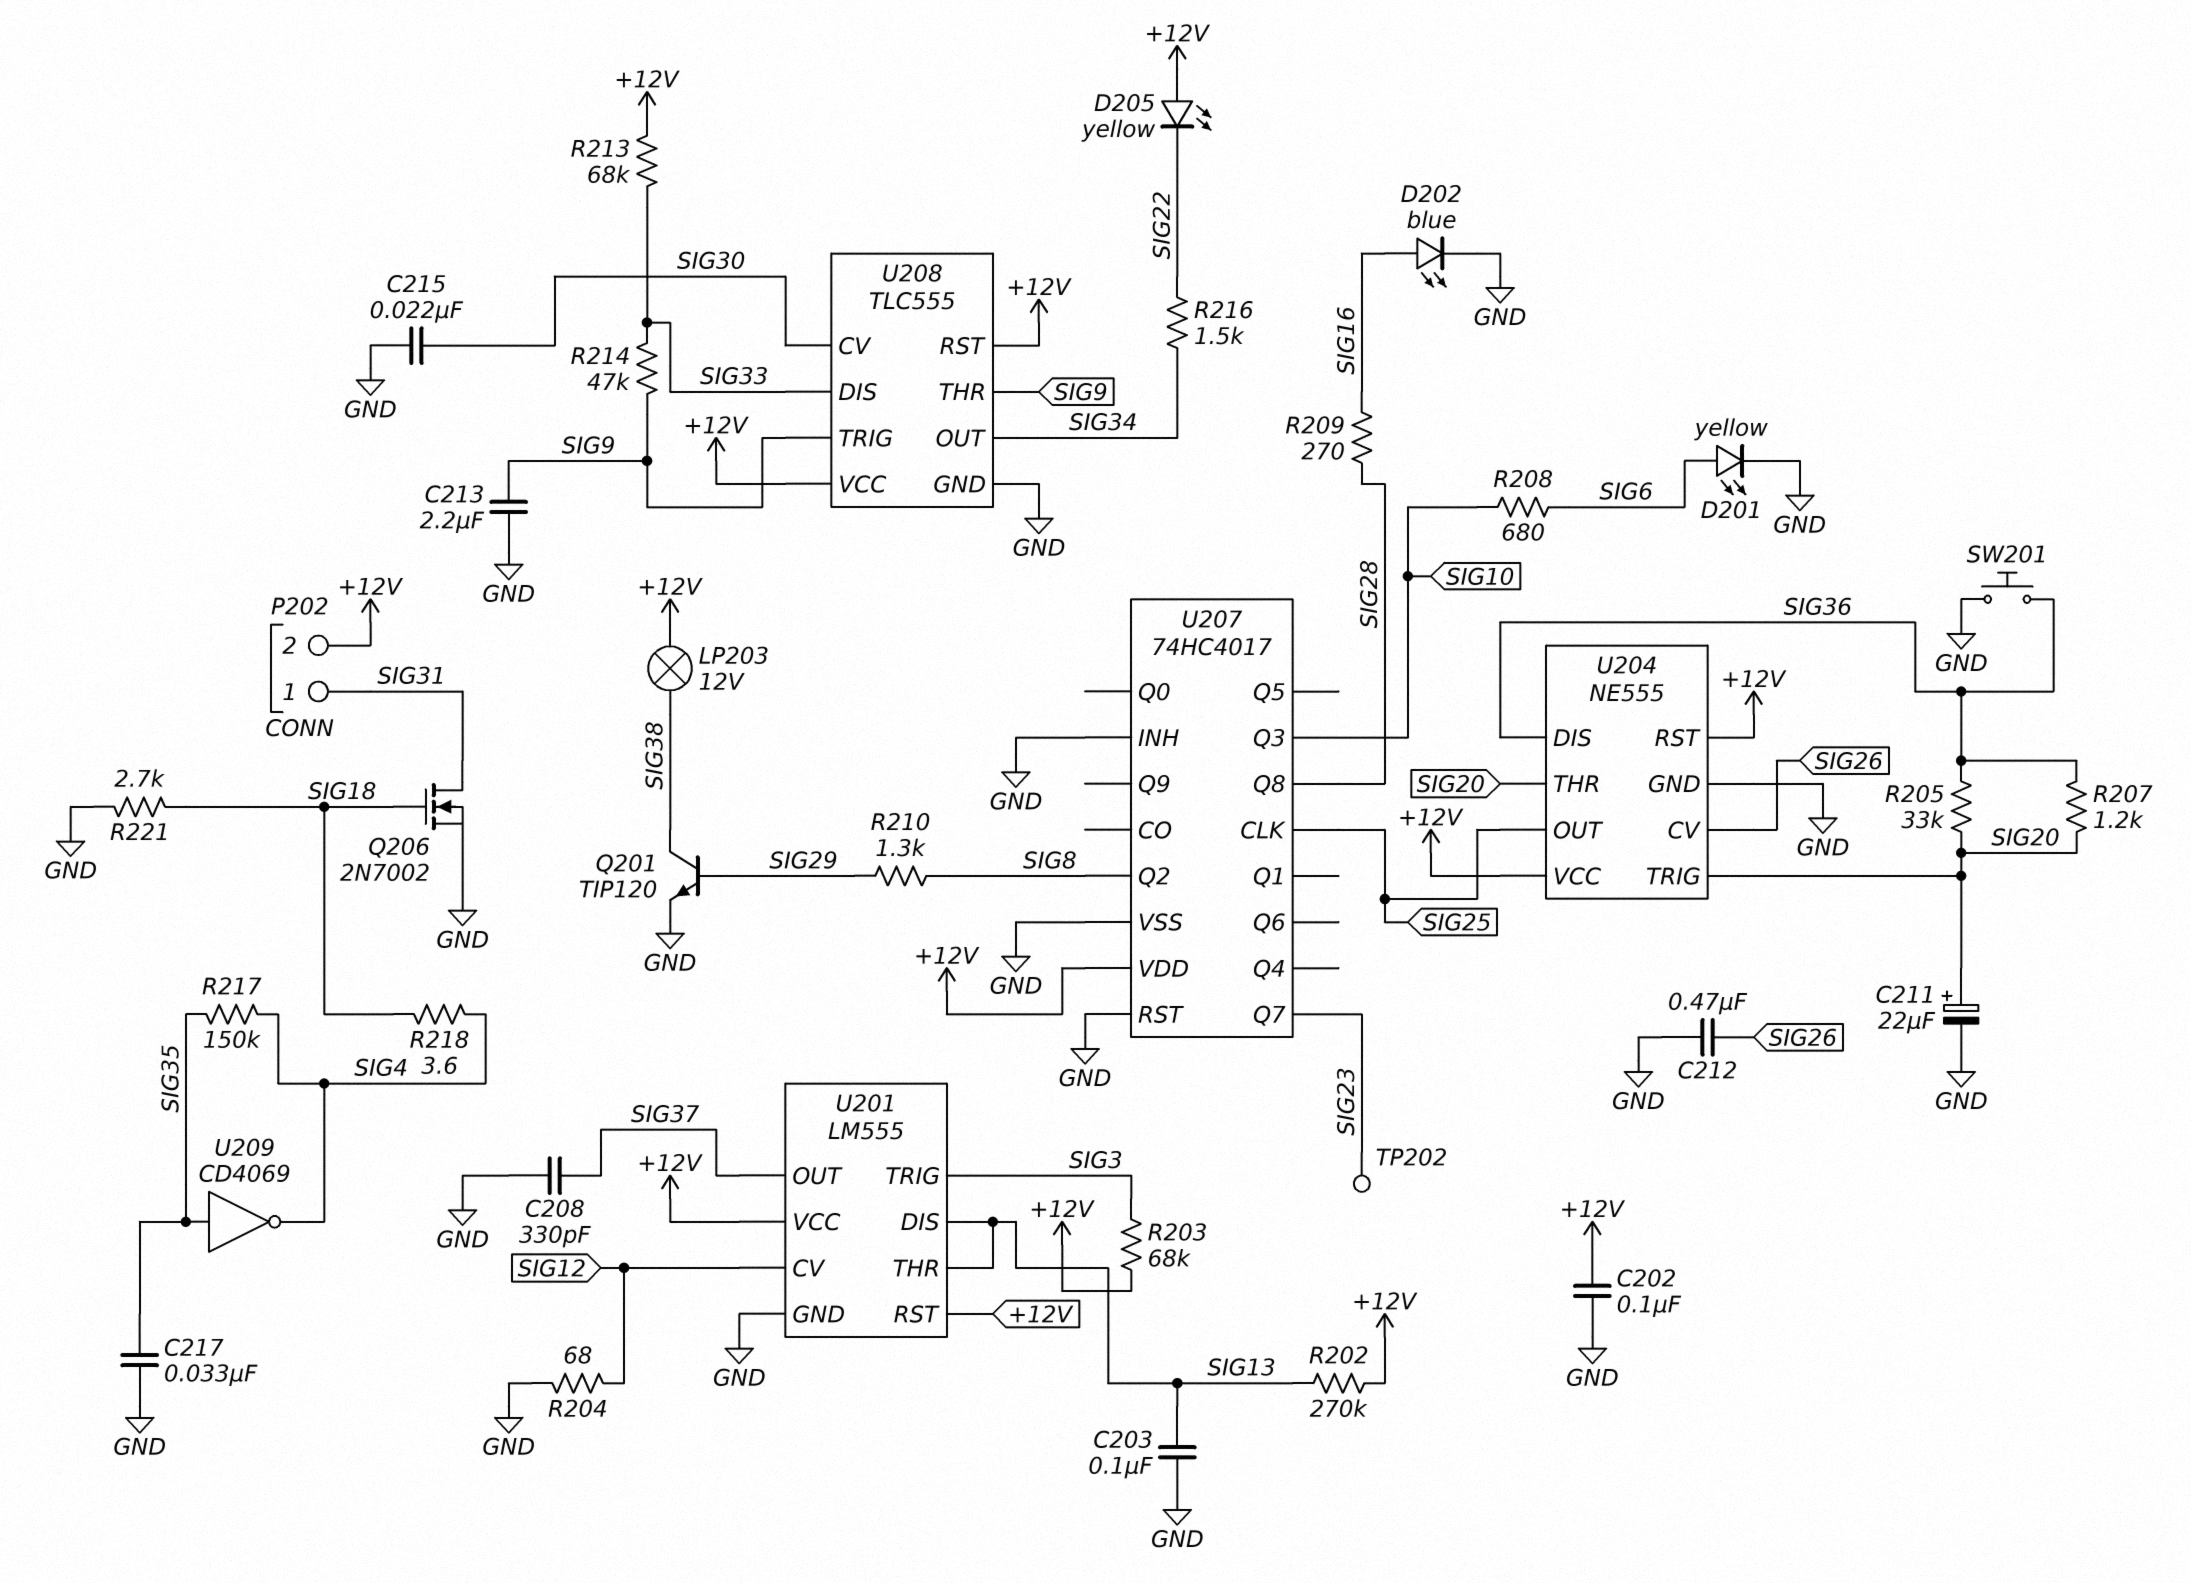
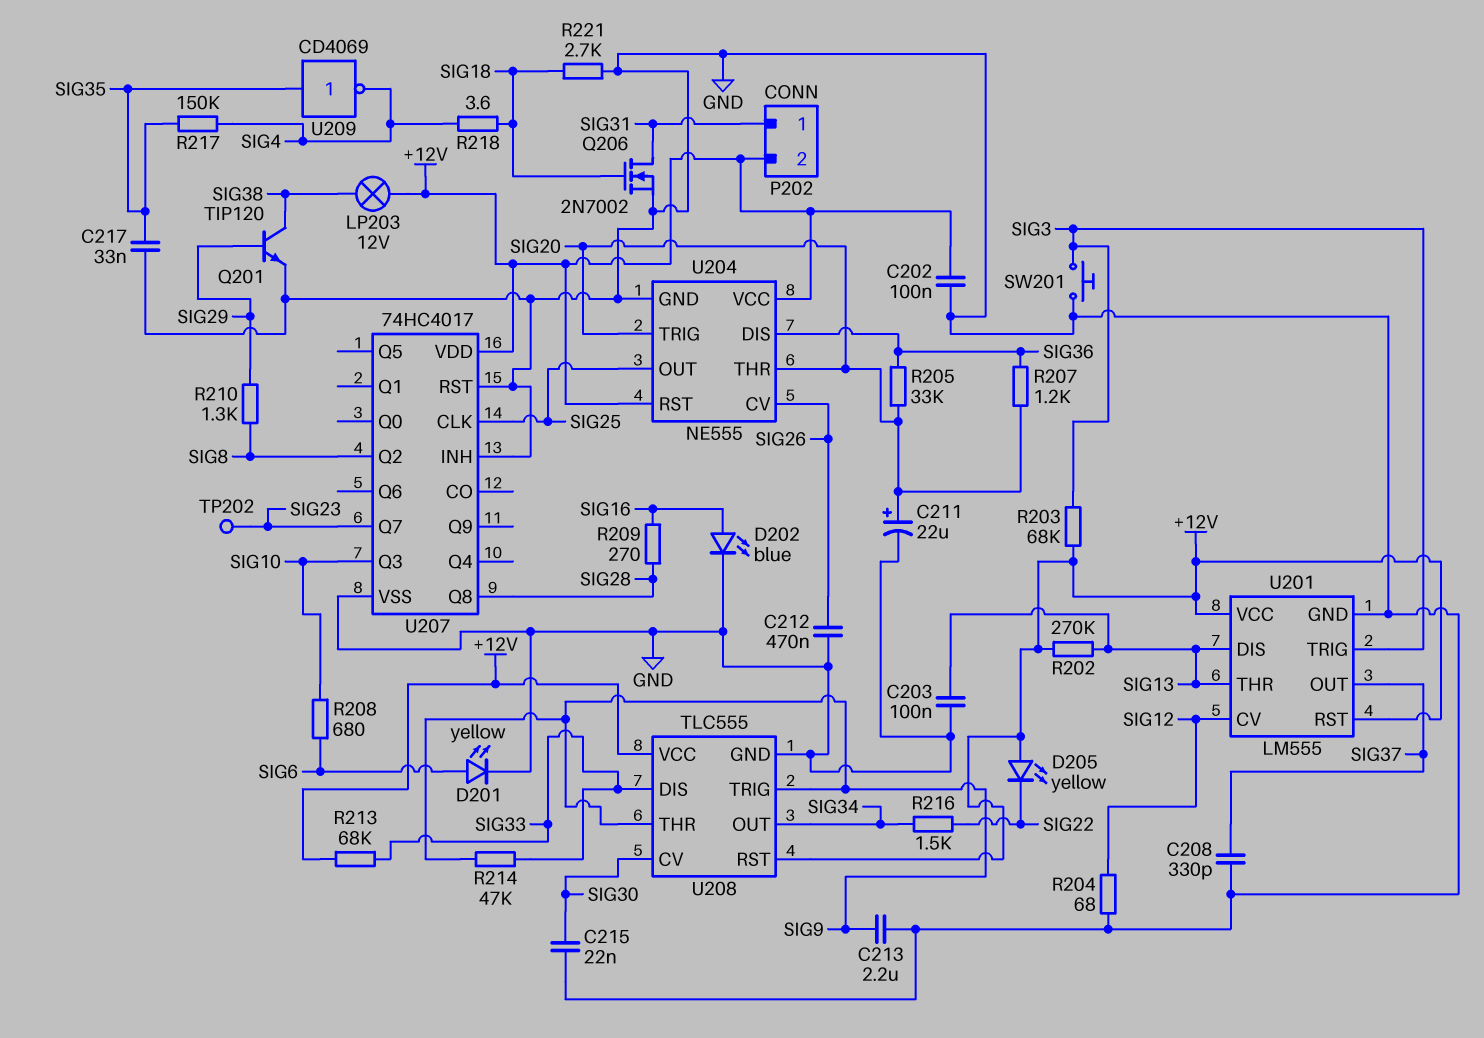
SW201: button (GND, SIG36) -> button (GND, SIG3)

